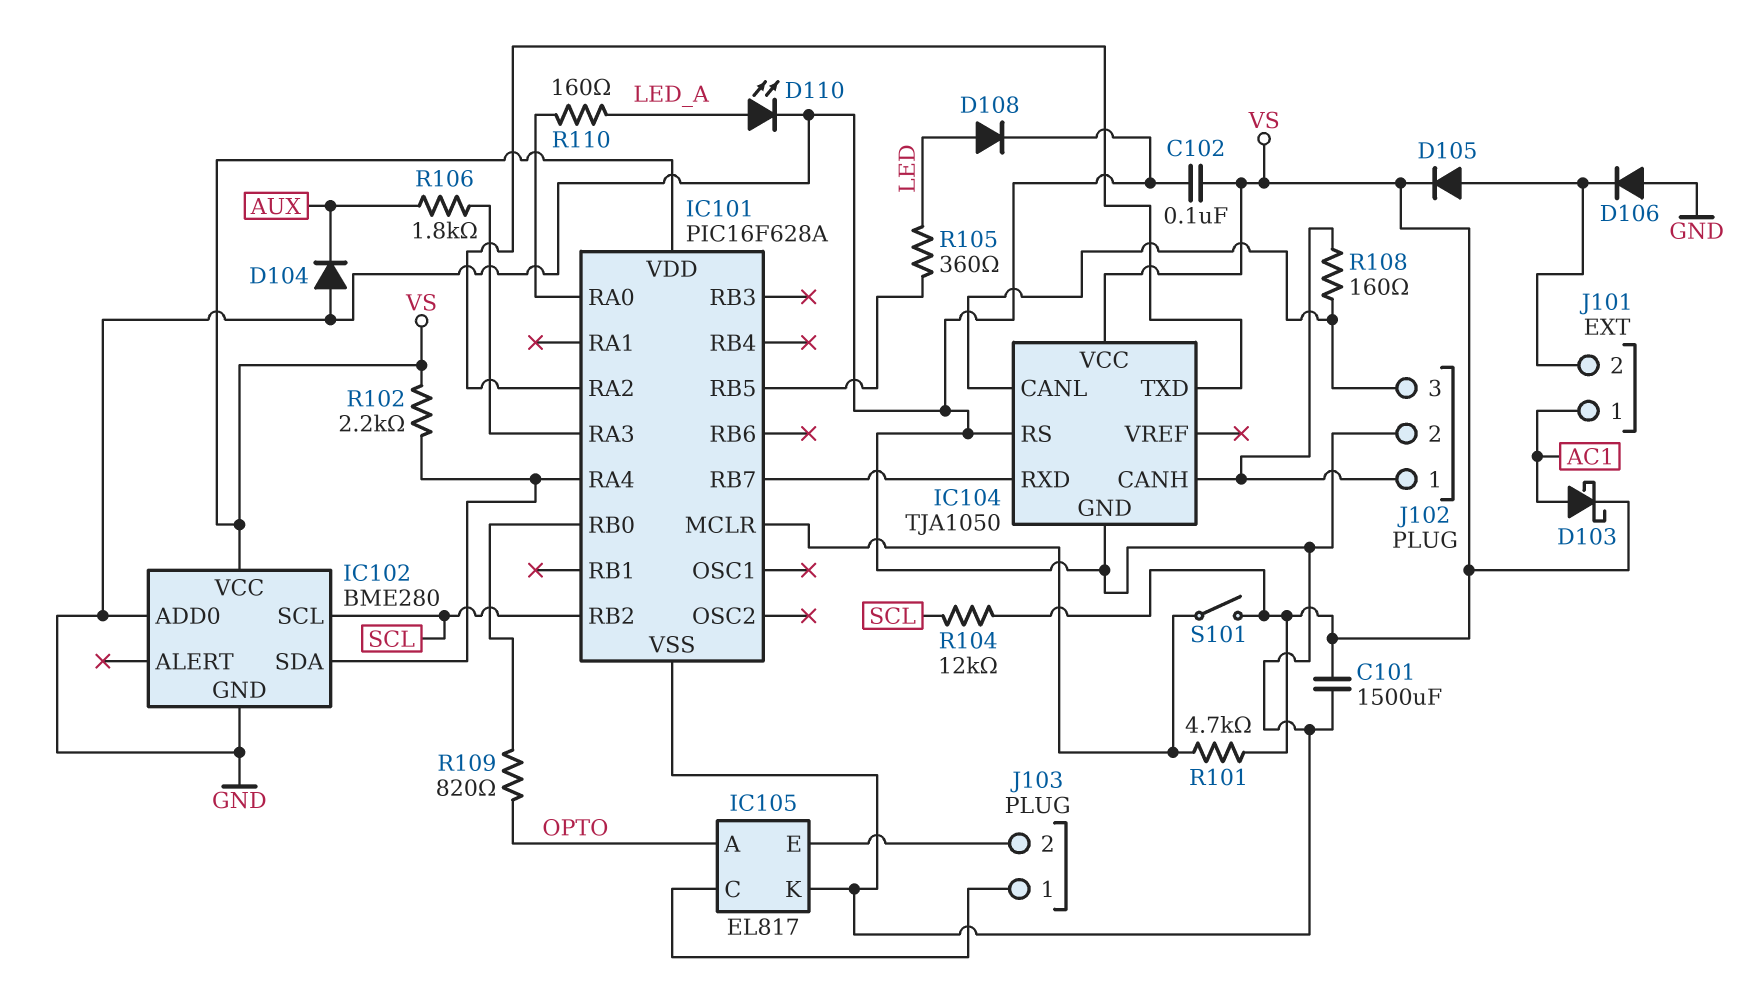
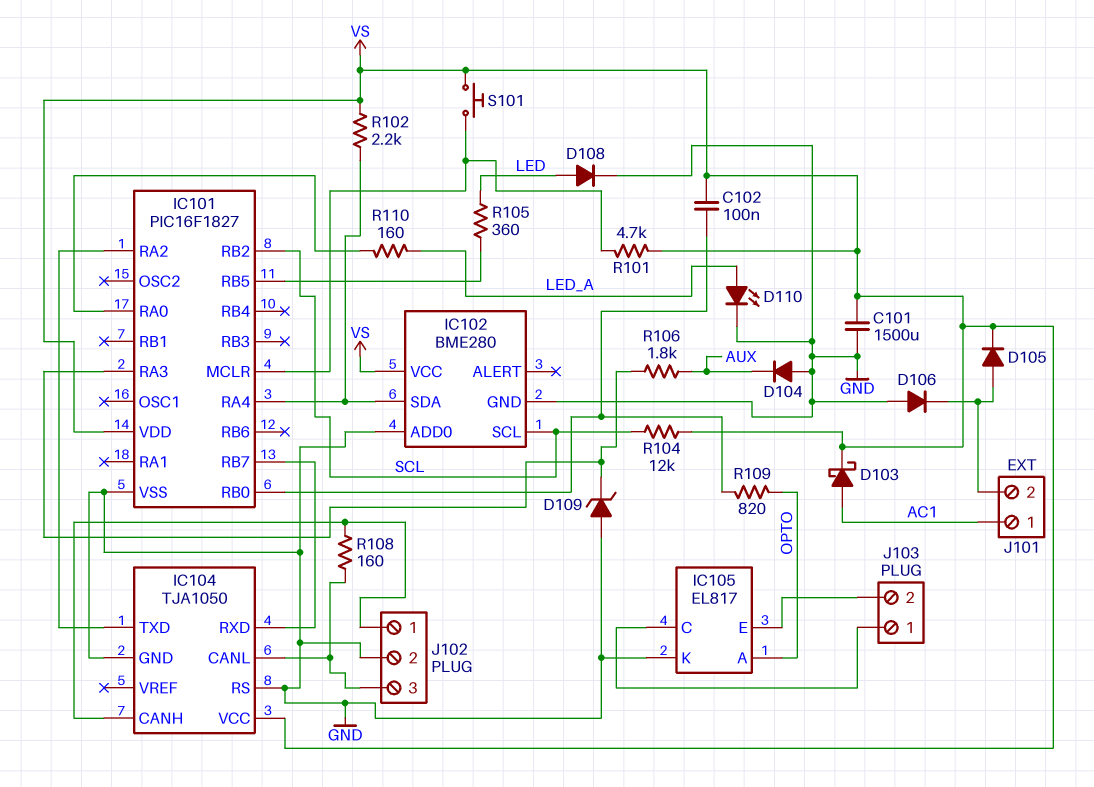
C102: 100nF (GND, VS) -> 100nF (IC101/RB0, VS)
D109: none -> zener (A GND, K IC101/RA3)
IC101: PIC16F628A -> PIC16F1827
S101: switch (IC101/MCLR, VS) -> button (IC101/MCLR, VS)

